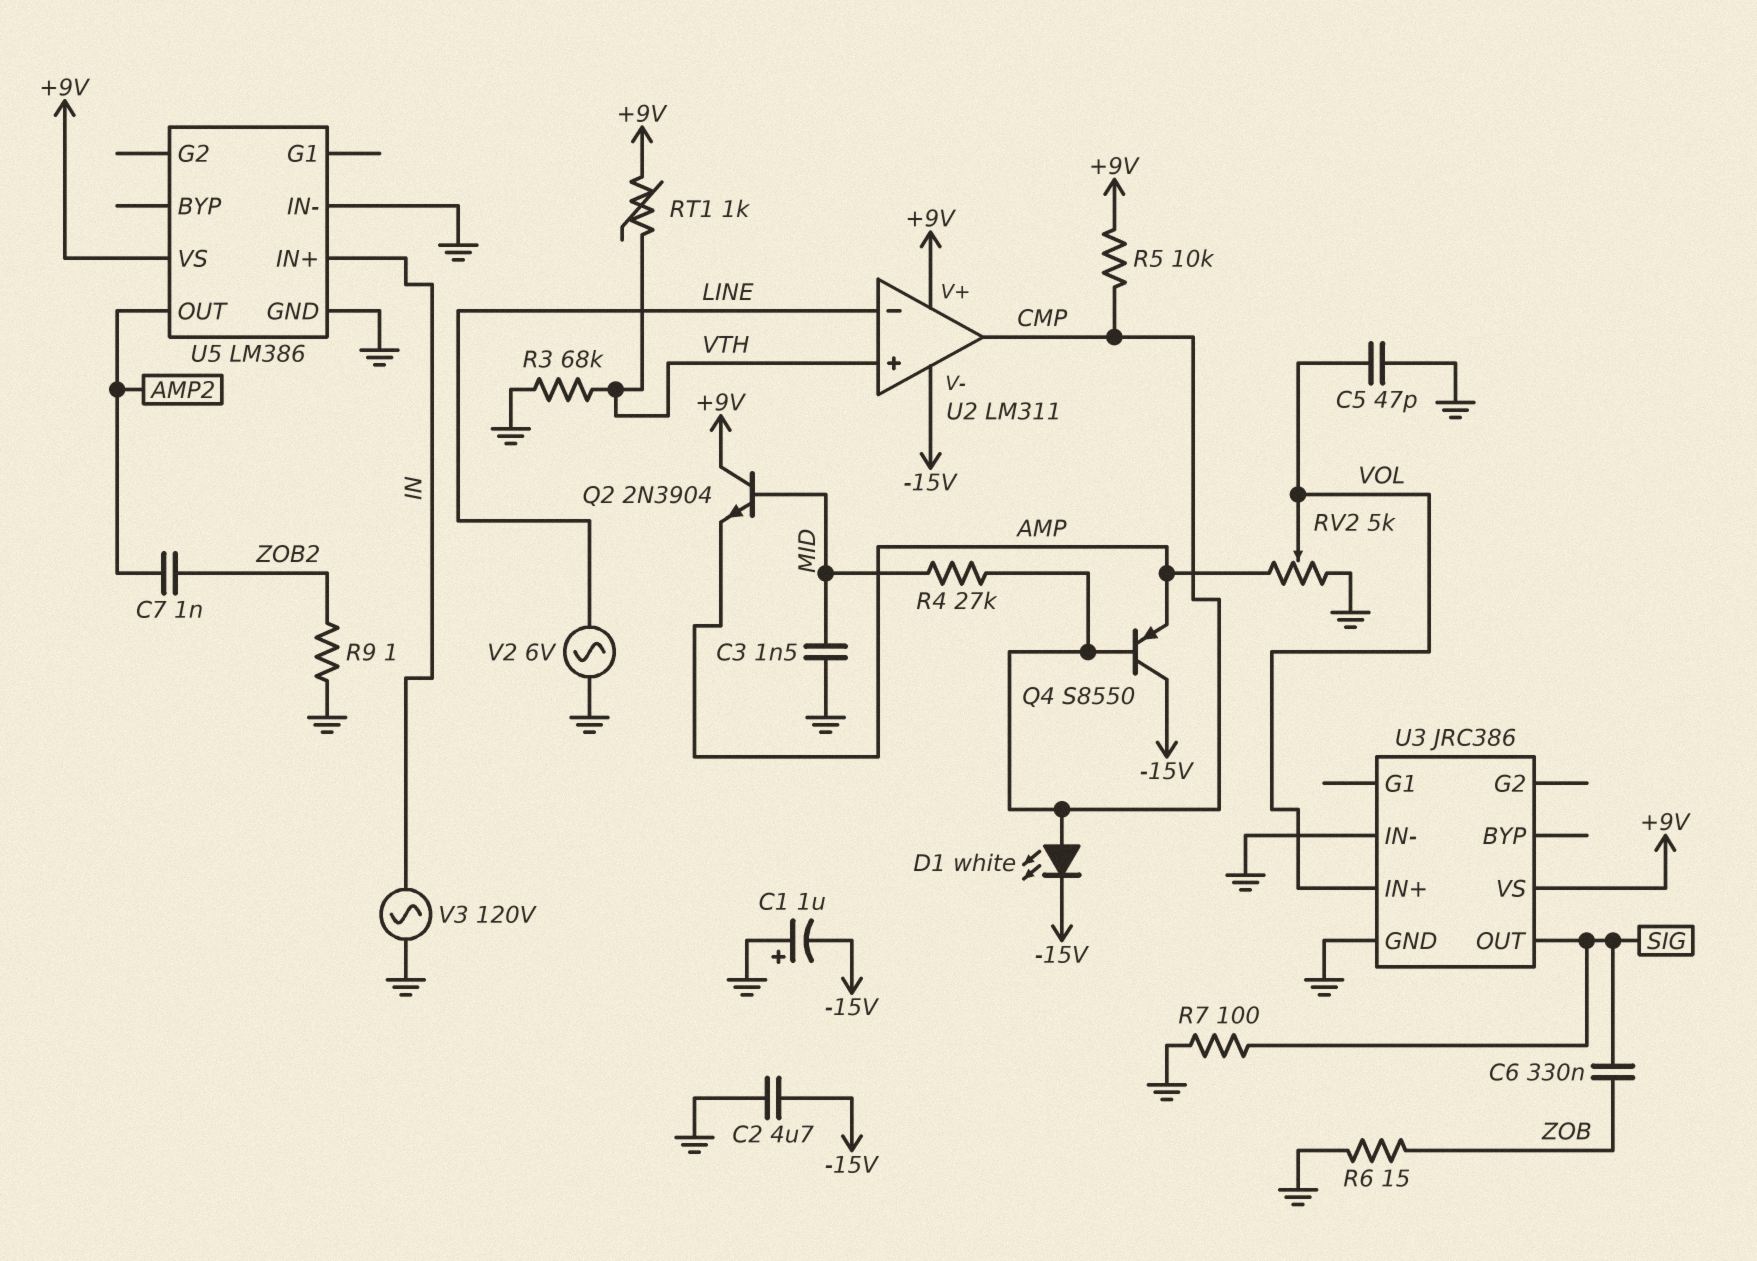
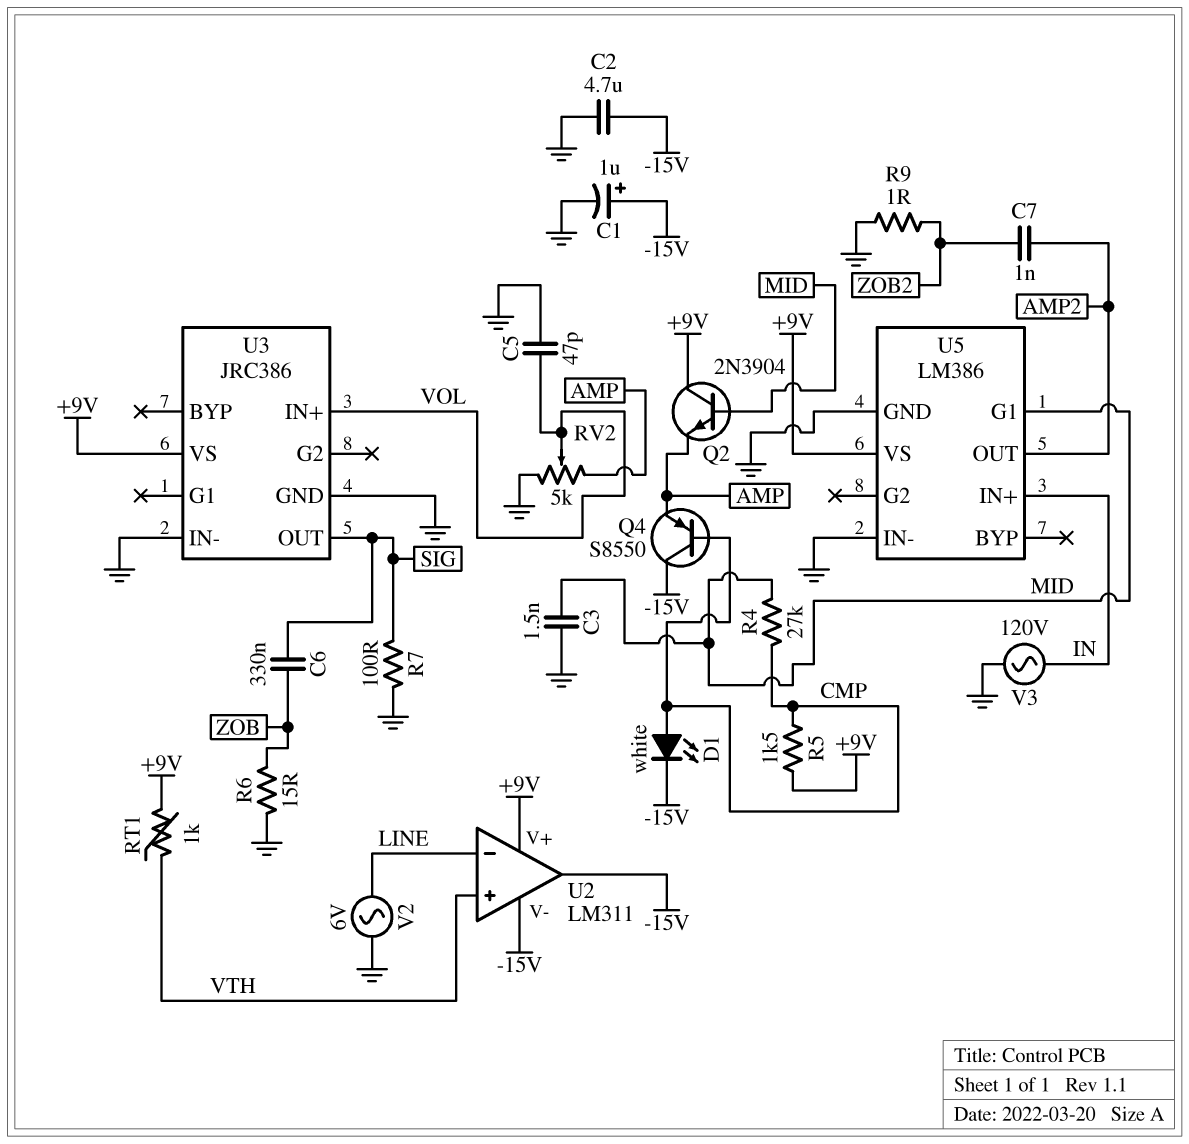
C1: 1uF (plus GND, minus -15V) -> 1uF (plus -15V, minus GND)
R3: 68k (GND, VTH) -> none
R5: 10k (+9V, CMP) -> 1.5k (+9V, CMP)
U2 pin out: CMP -> -15V
U5 pin G1: none -> MID

